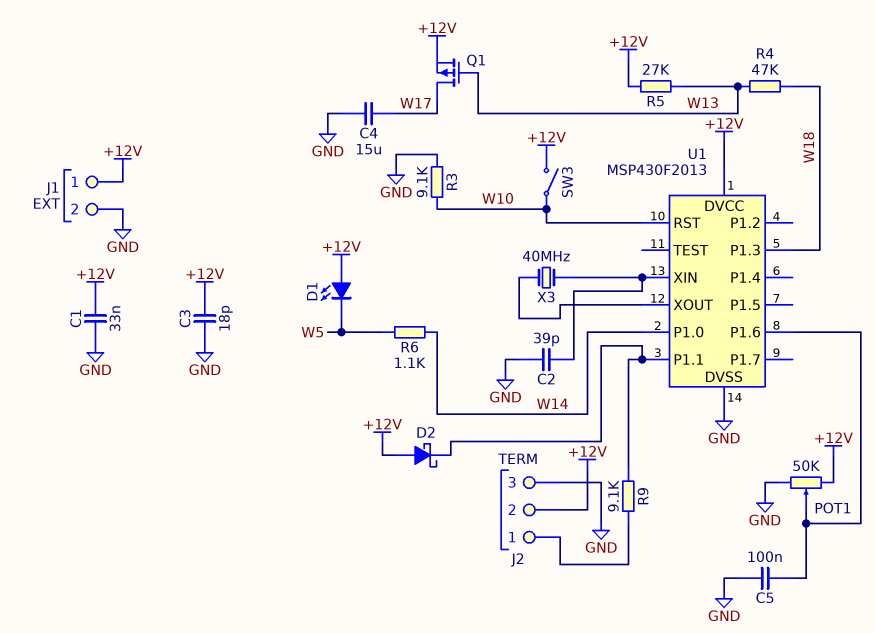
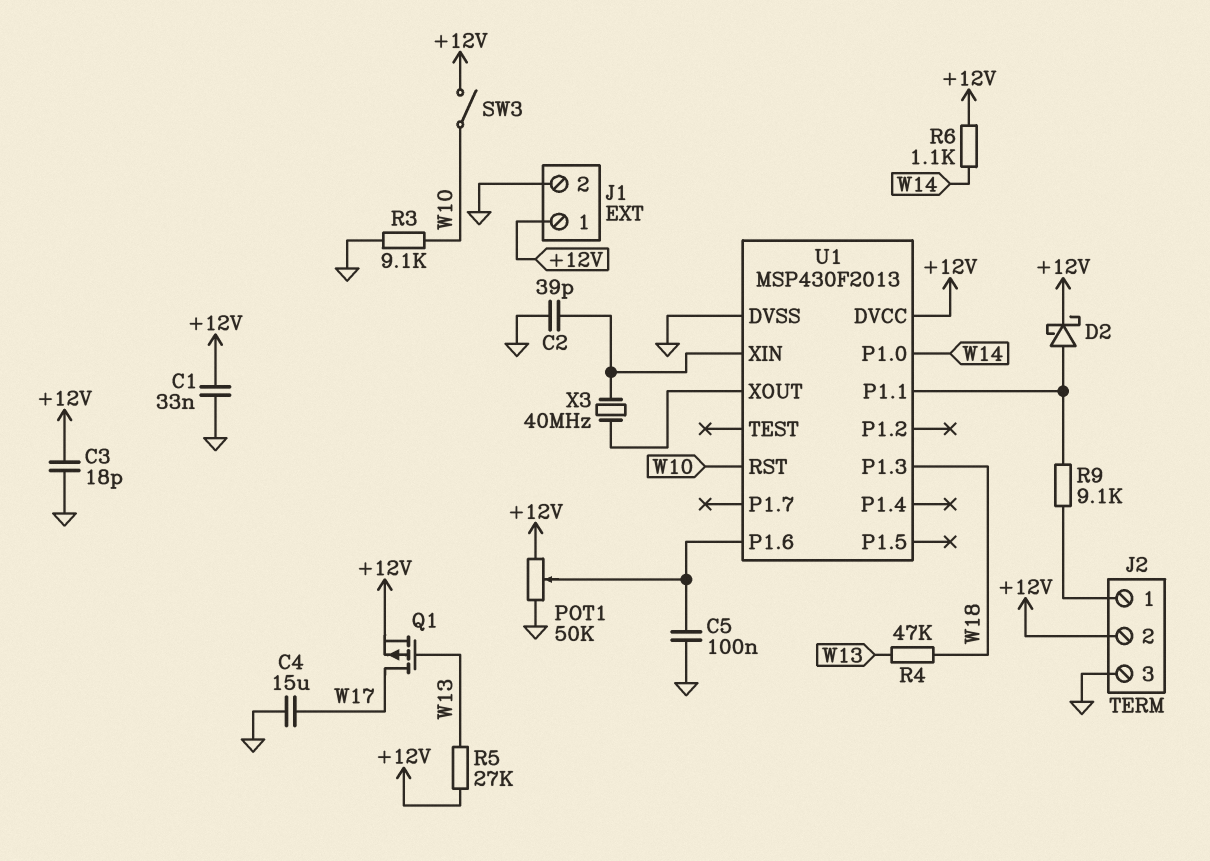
D1: LED (A +12V, K W5) -> none
D2: schottky (A +12V, K U1/P1.1) -> schottky (A U1/P1.1, K +12V)
R6: 1.1k (W5, W14) -> 1.1k (+12V, W14)

